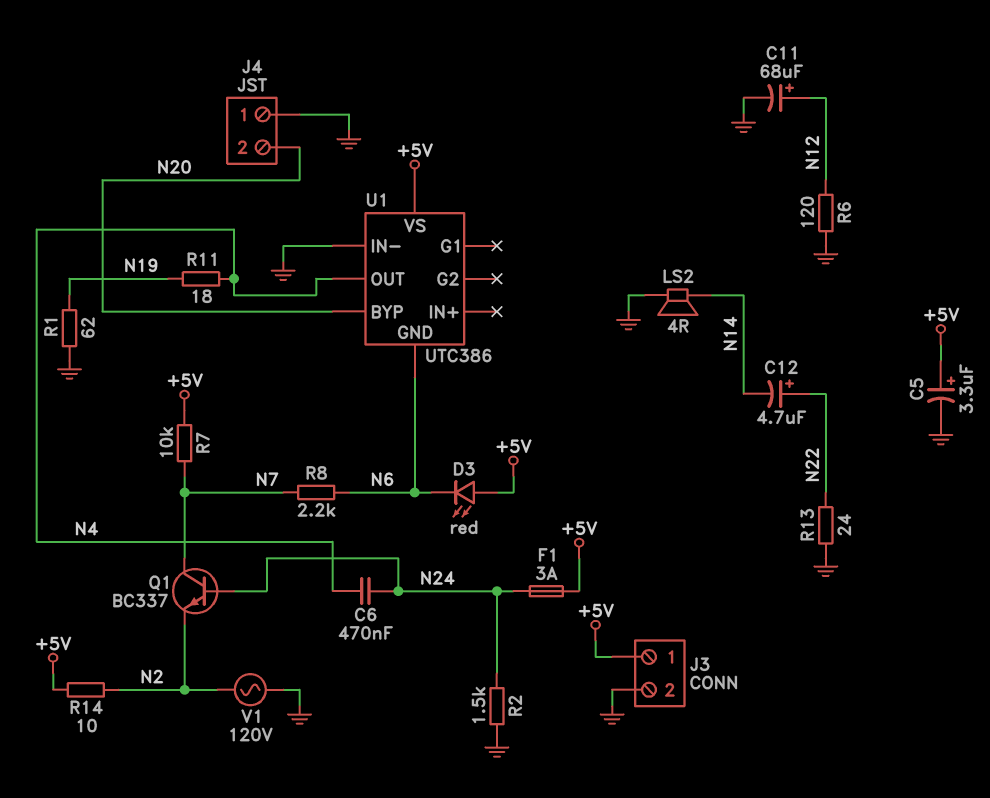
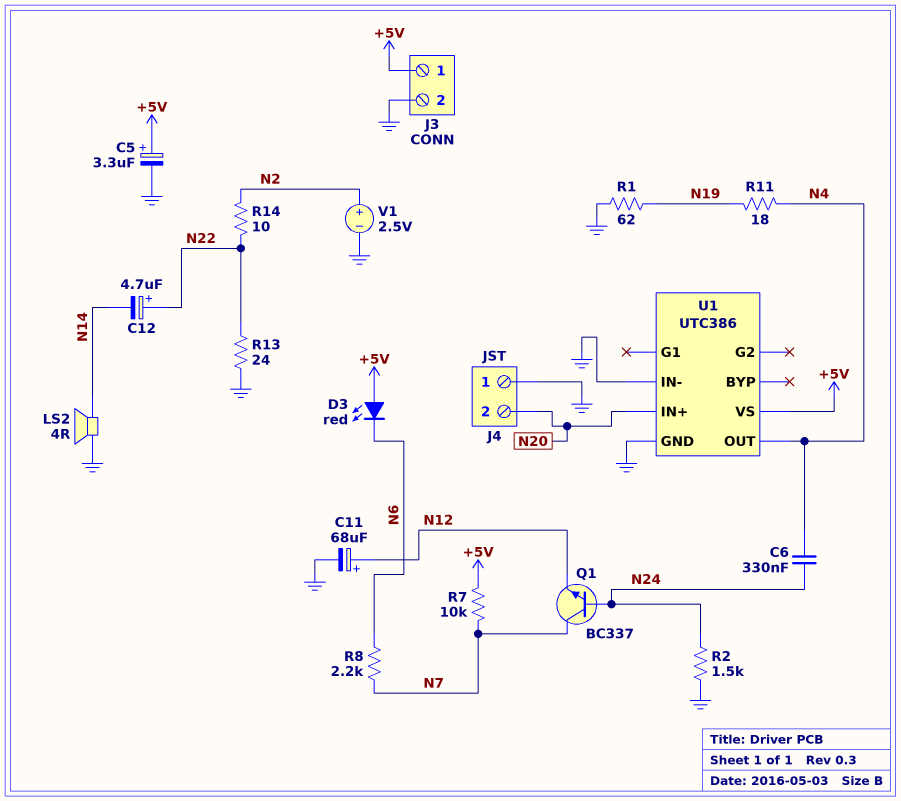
C6: 470nF (N4, N24) -> 330nF (N4, N24)
F1: 3A (+5V, N24) -> none
Q1: NPN BC337 (B N24, C N7, E N2) -> NPN BC337 (B N24, C N7, E N12)
R6: 120 (GND, N12) -> none
R14: 10 (+5V, N2) -> 10 (N2, N22)
U1 pin BYP: N20 -> none
U1 pin GND: N6 -> GND
U1 pin IN+: none -> N20
V1: AC 120V (GND, N2) -> 2.5V (plus N2, minus GND)

